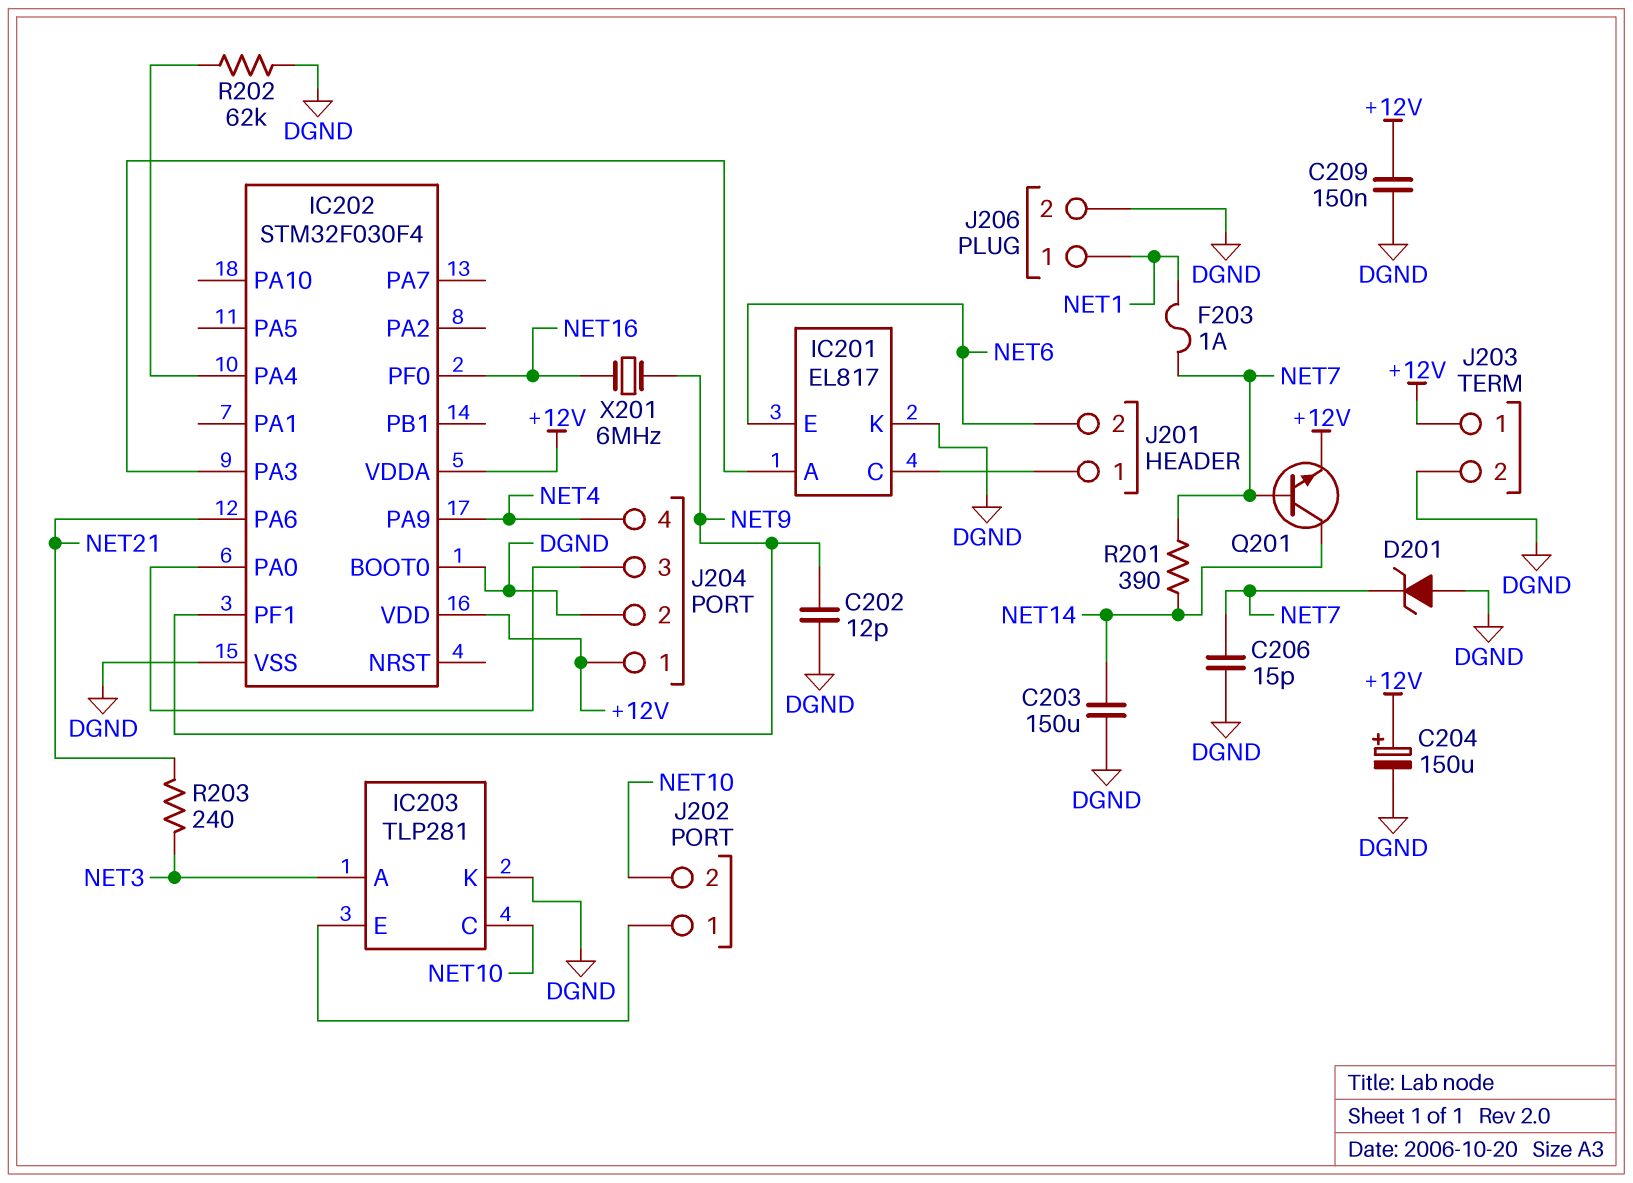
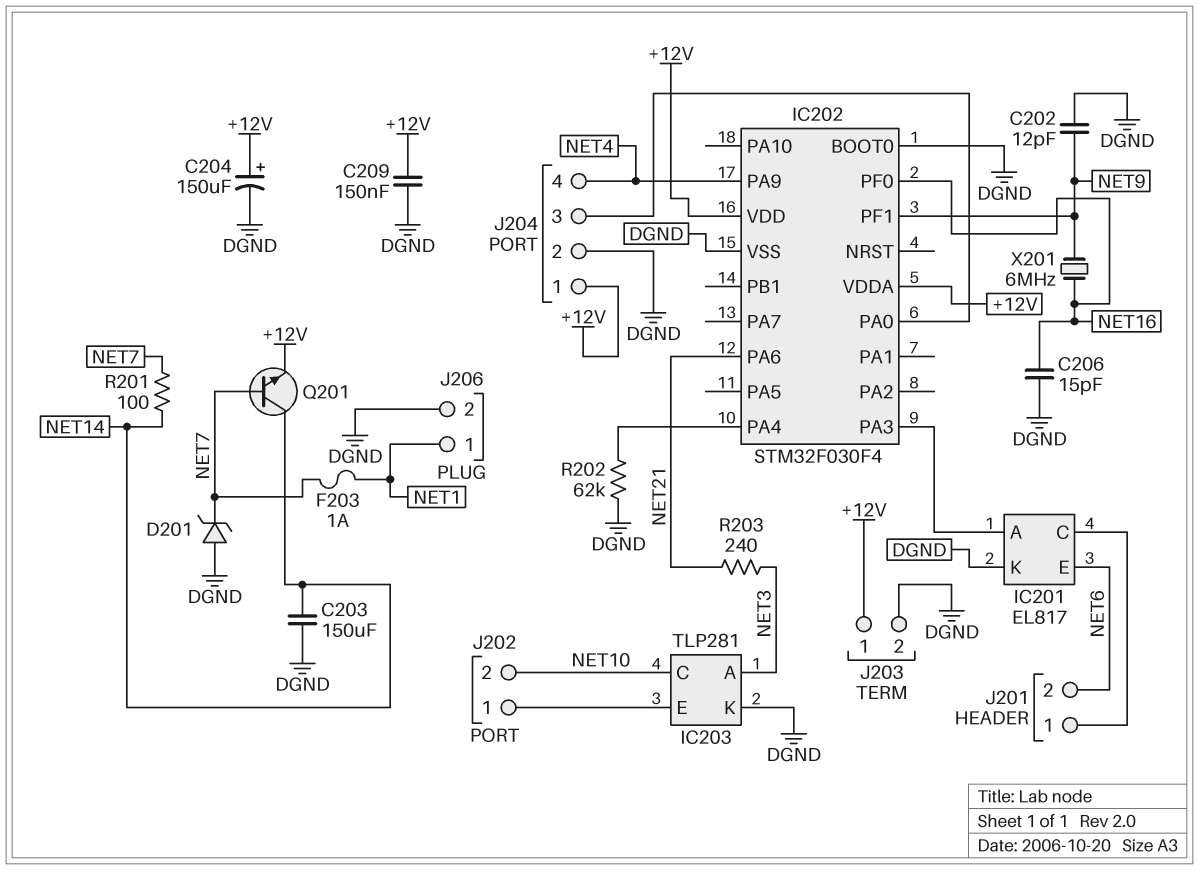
C206: 15pF (DGND, NET7) -> 15pF (DGND, NET16)
R201: 390 (NET7, NET14) -> 100 (NET7, NET14)

